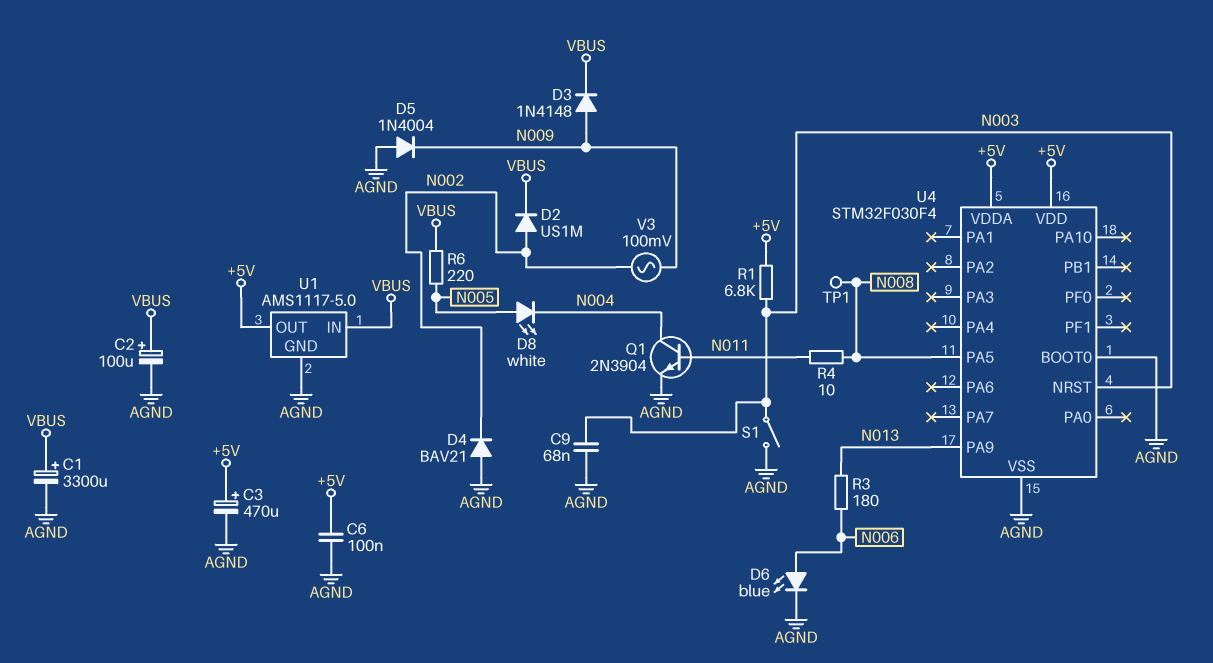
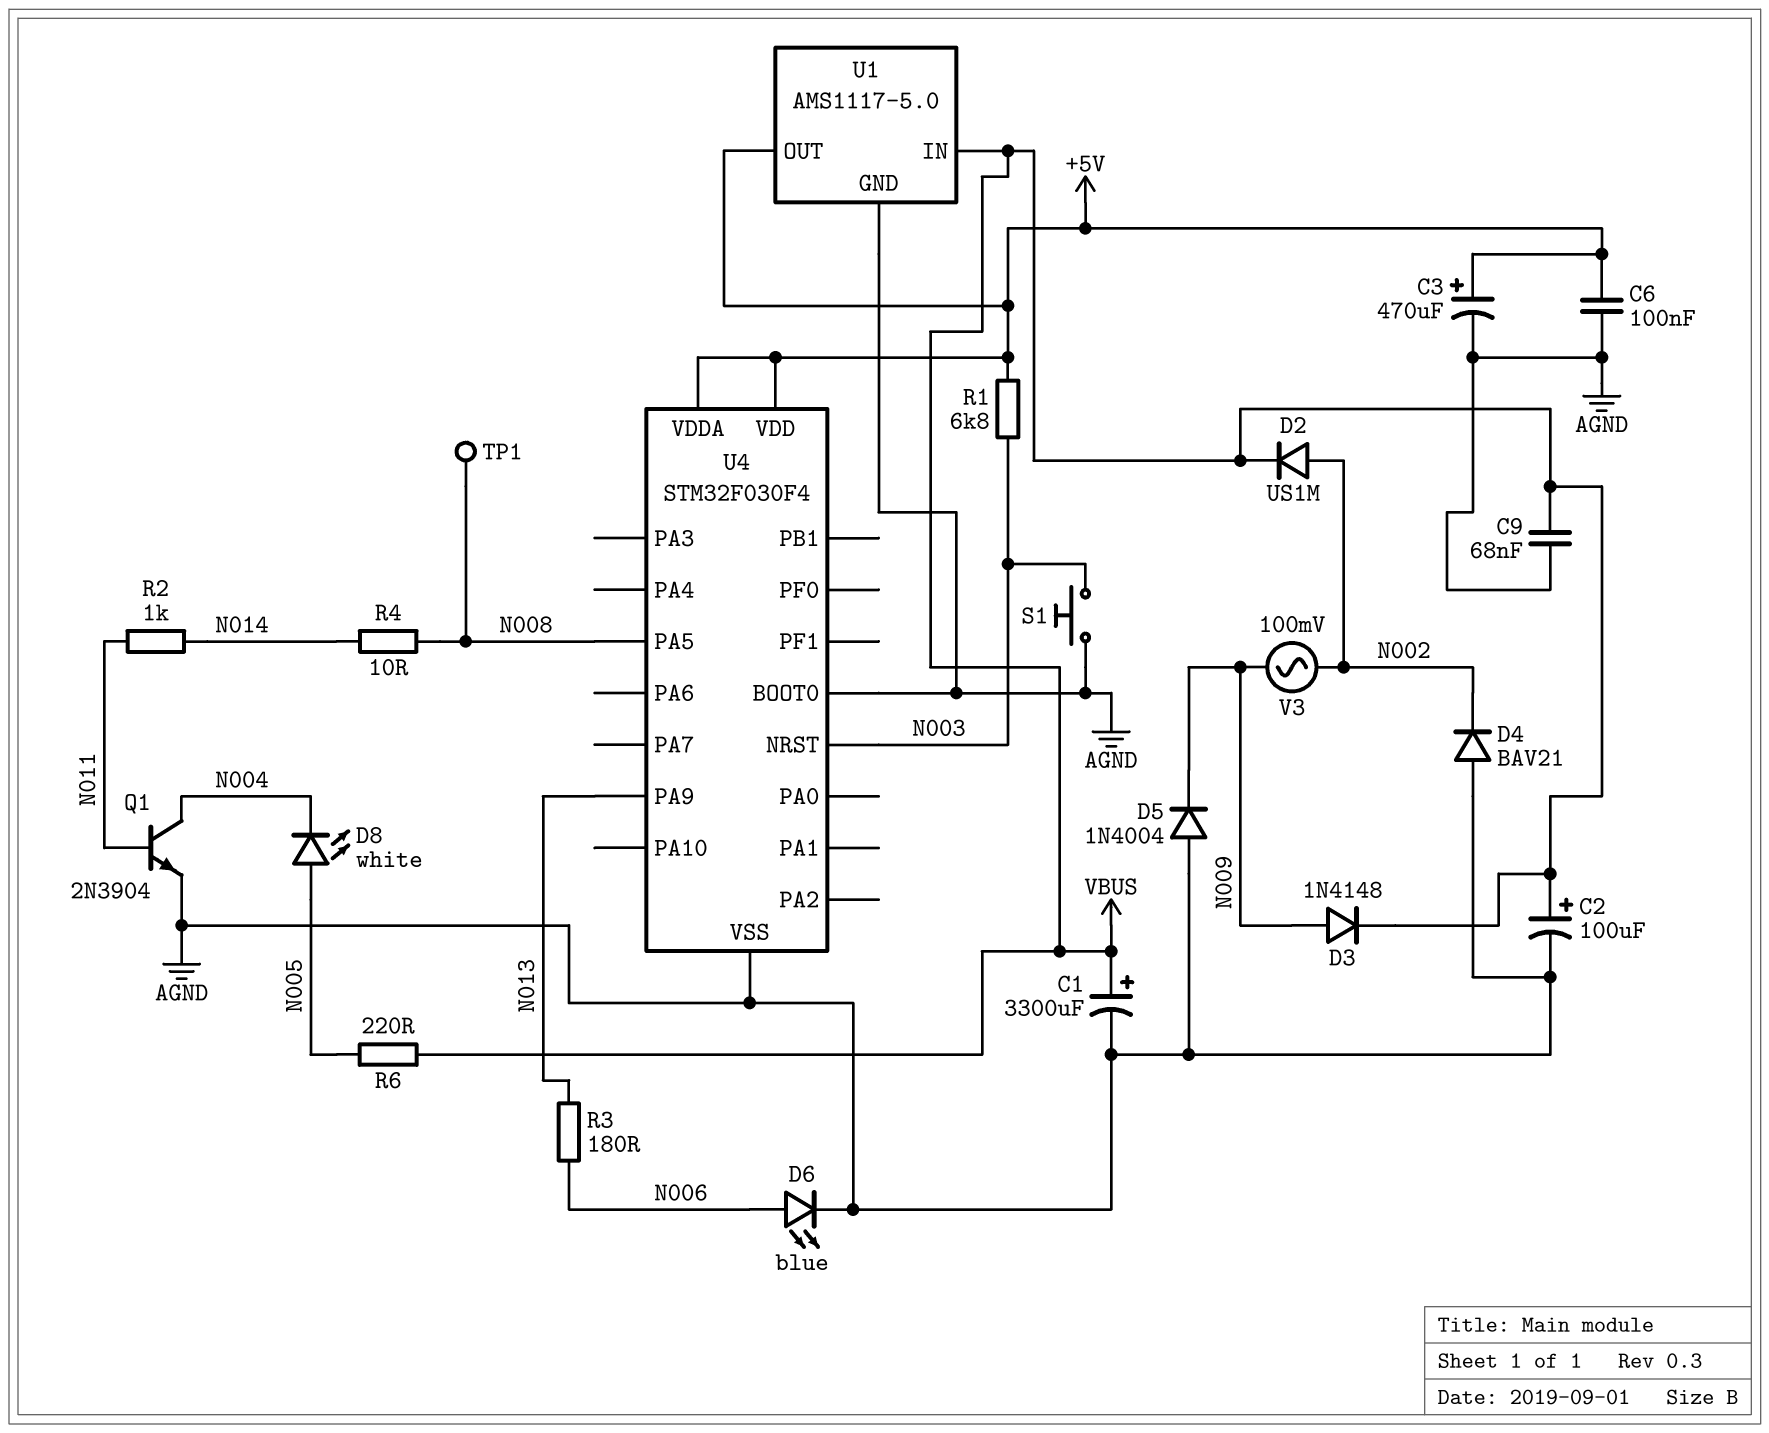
C9: 68nF (AGND, N003) -> 68nF (AGND, VBUS)
R2: none -> 1k (N011, N014)
R4: 10 (N008, N011) -> 10 (N008, N014)
S1: switch (AGND, N003) -> button (AGND, N003)

